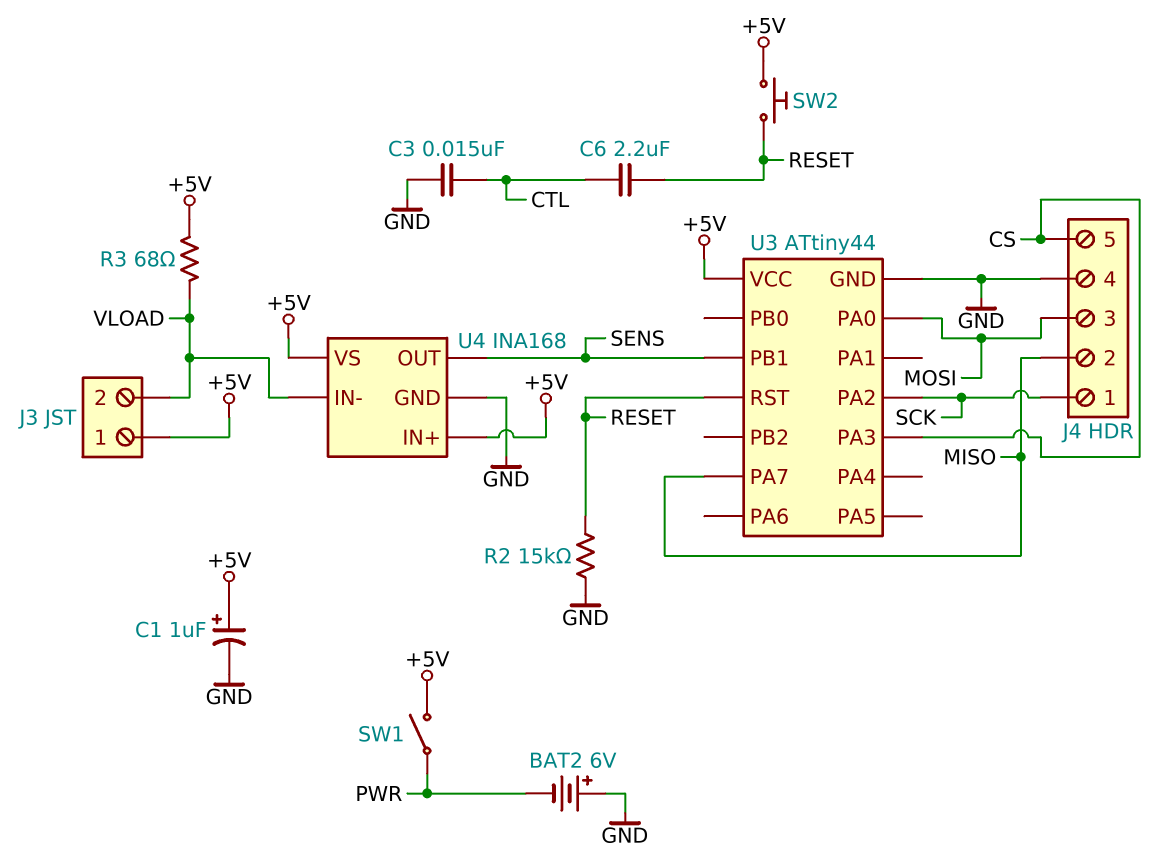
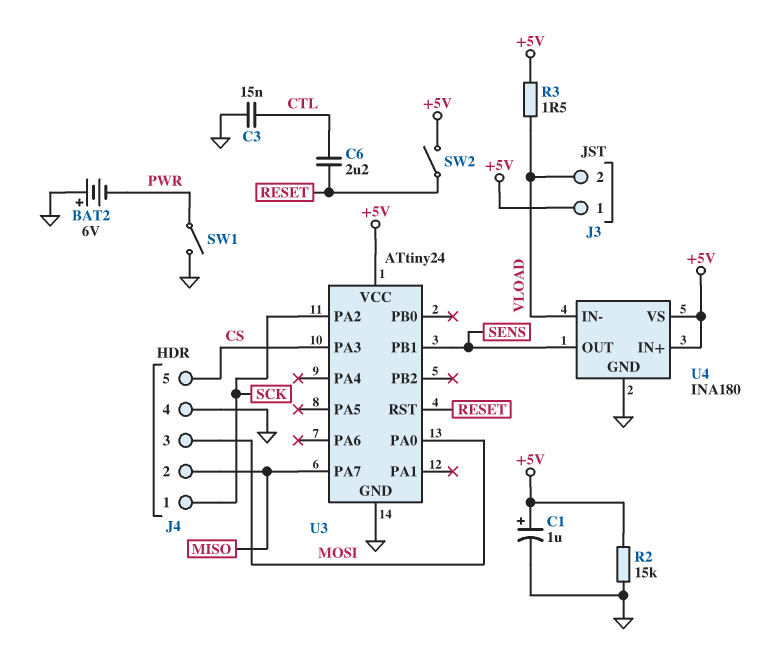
R2: 15k (GND, RESET) -> 15k (+5V, GND)
R3: 68 (+5V, VLOAD) -> 1.5 (+5V, VLOAD)
SW1: switch (+5V, PWR) -> switch (GND, PWR)
SW2: button (+5V, RESET) -> switch (+5V, RESET)
U3: ATtiny44 -> ATtiny24
U4: INA168 -> INA180

